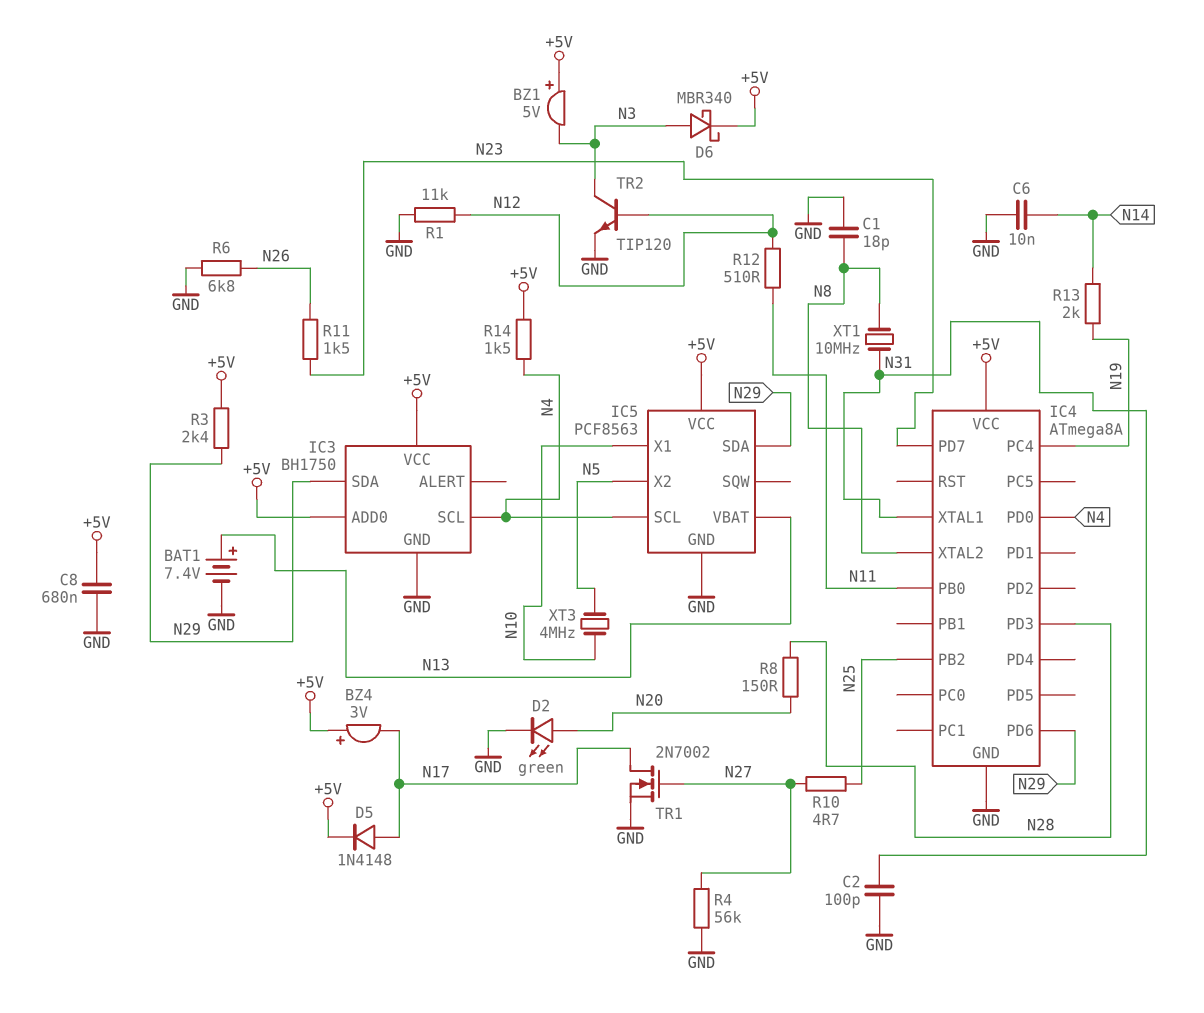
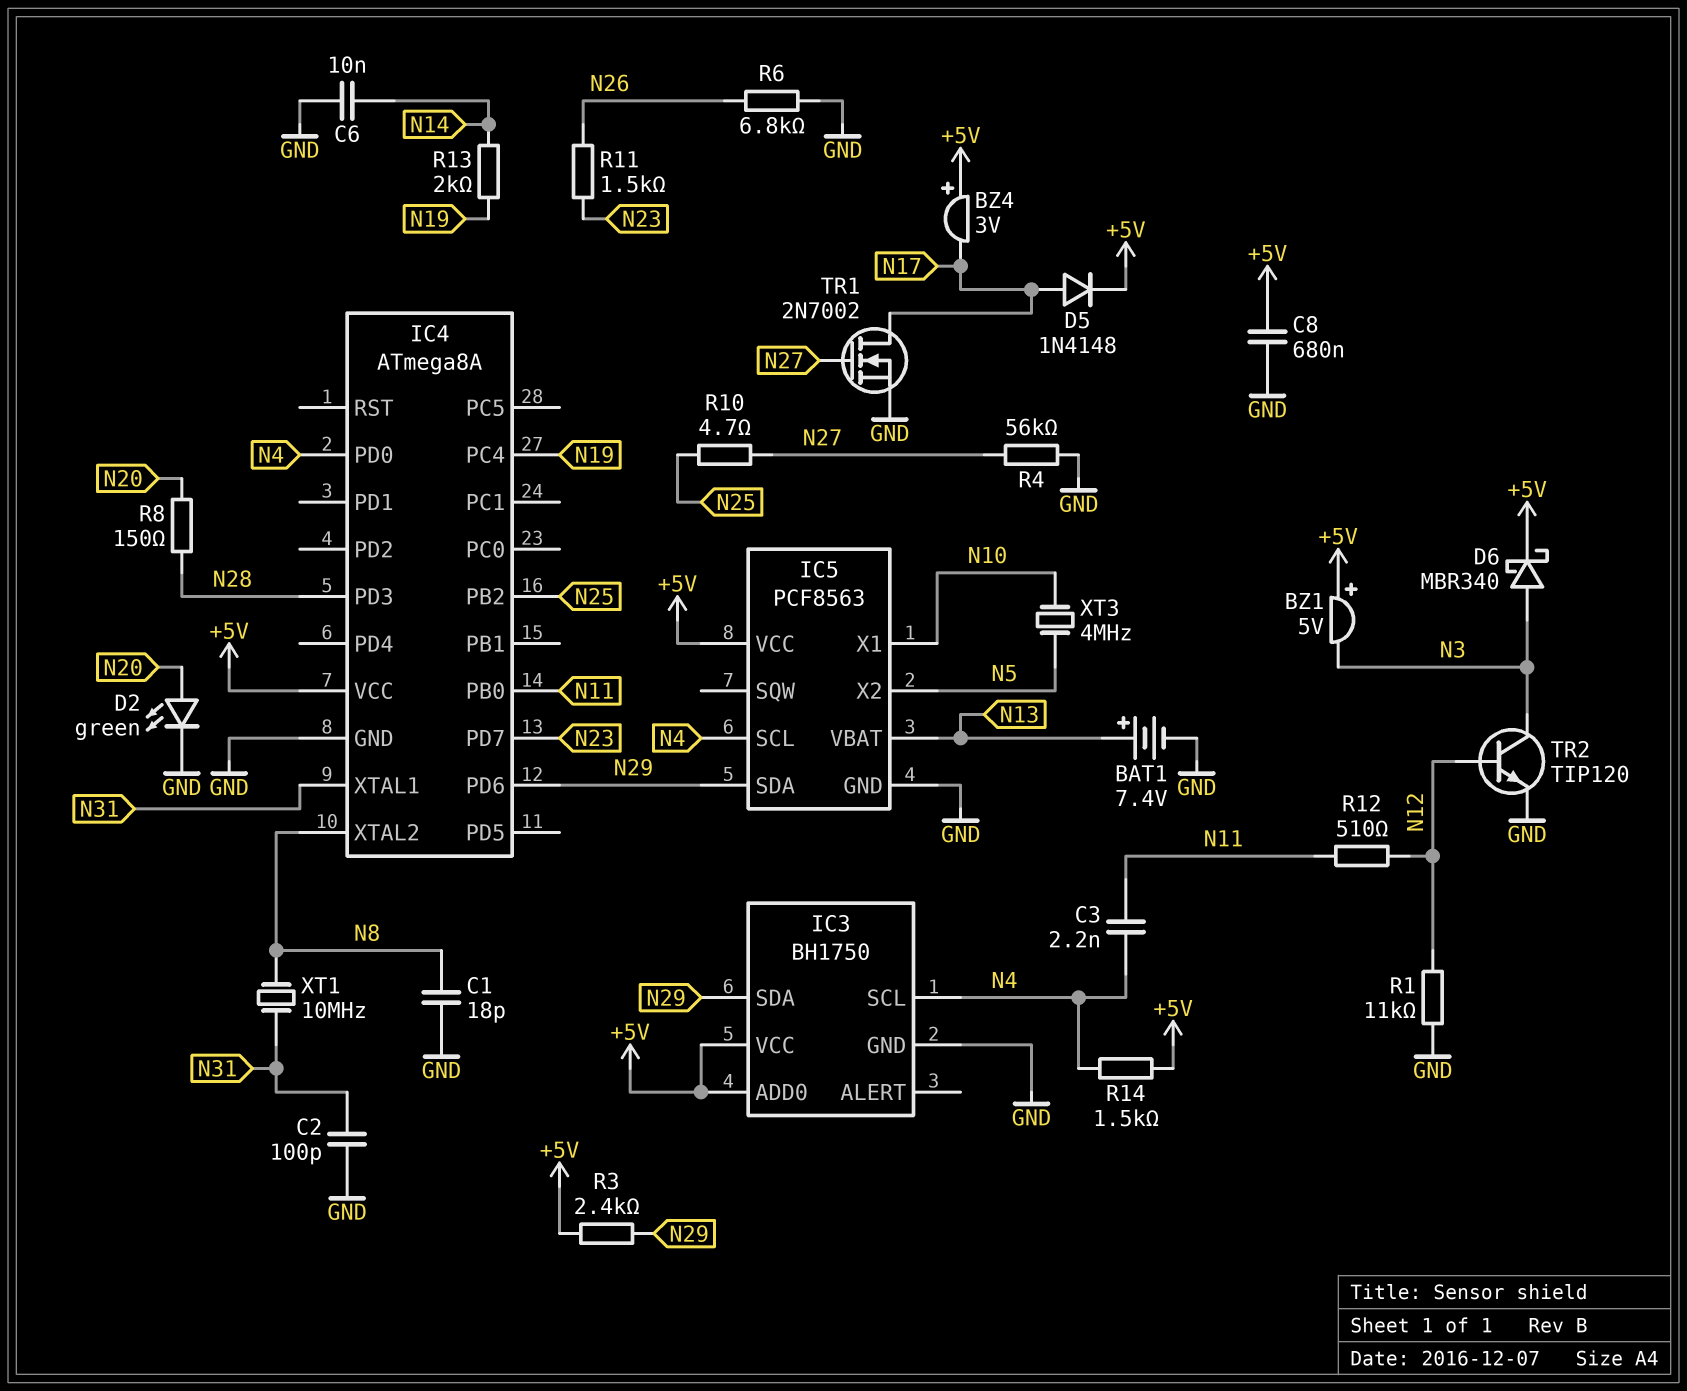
C3: none -> 2.2nF (N4, N11)

